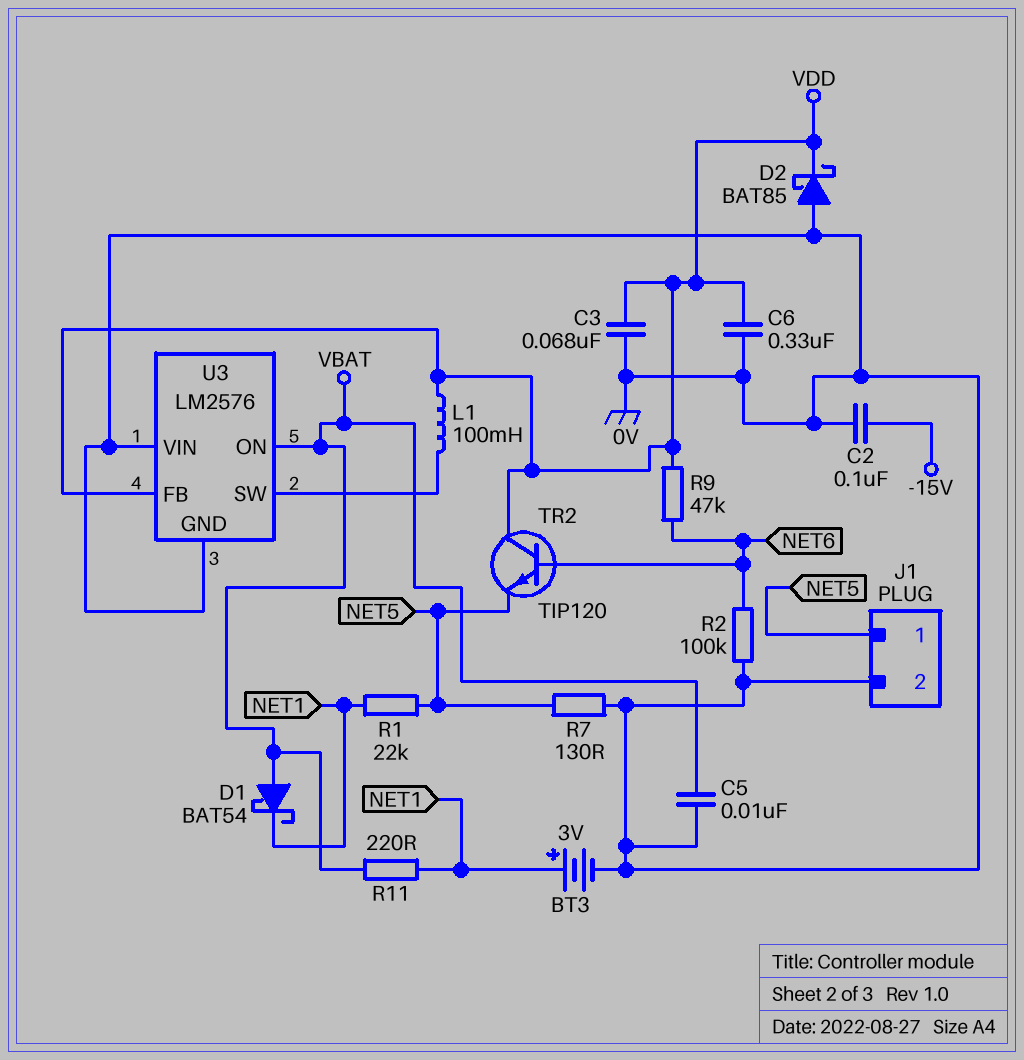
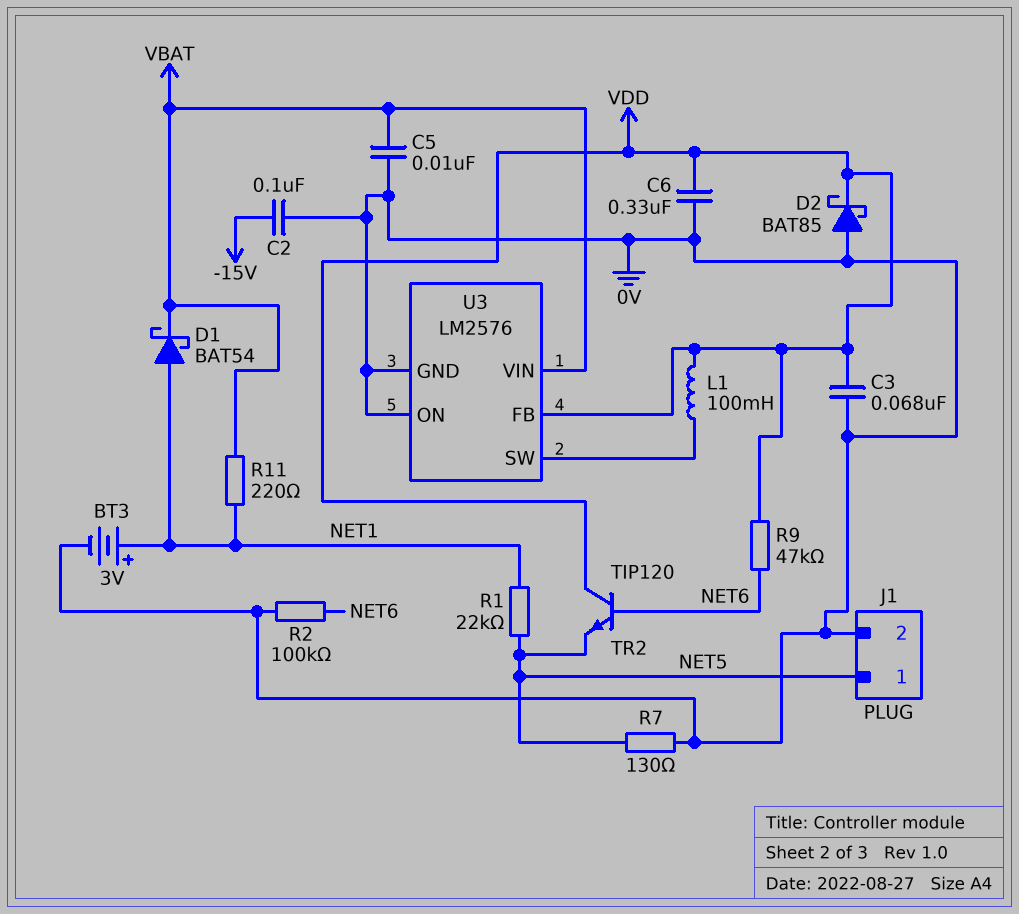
D1: schottky BAT54 (A VBAT, K NET1) -> schottky BAT54 (A NET1, K VBAT)
U3 pin ON: VBAT -> 0V
U3 pin VIN: 0V -> VBAT

